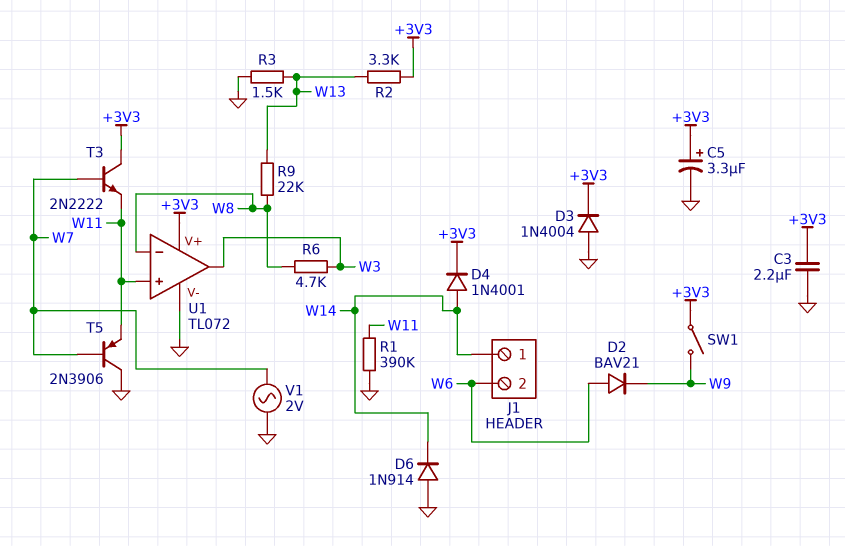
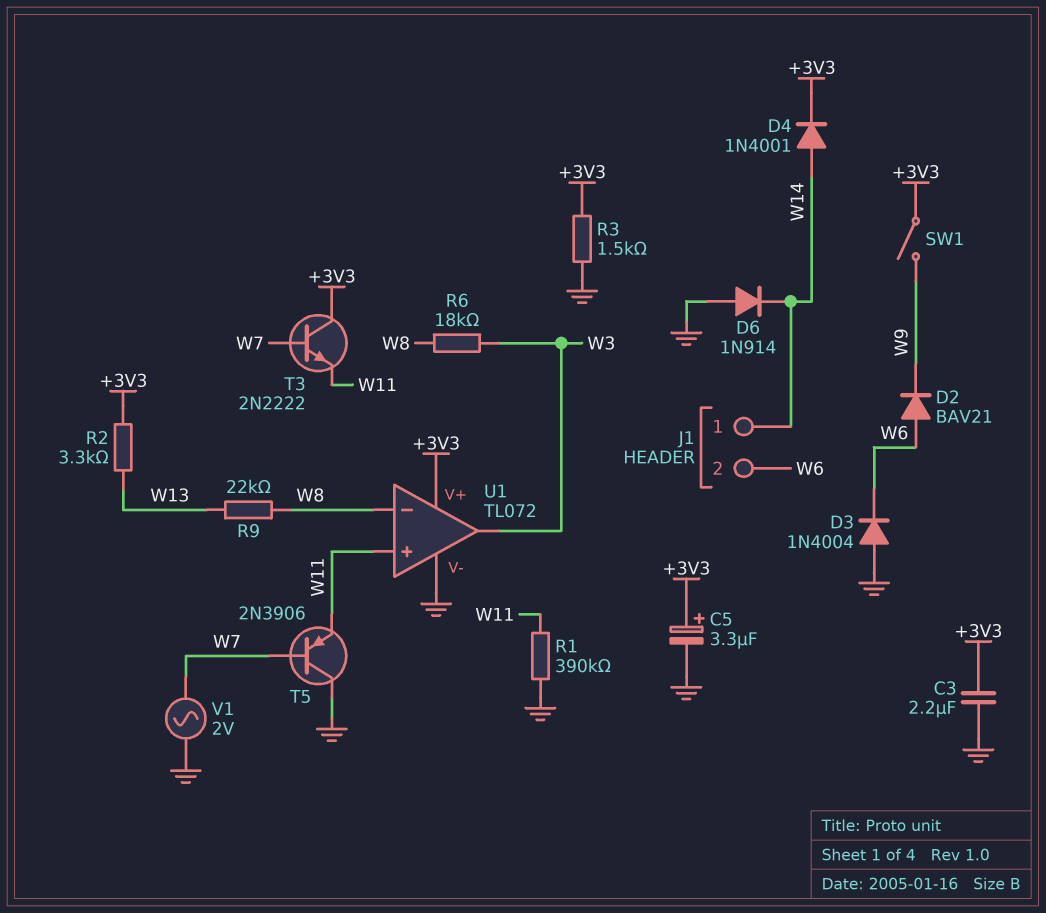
D3: diode 1N4004 (A GND, K +3V3) -> diode 1N4004 (A GND, K W6)
R3: 1.5k (GND, W13) -> 1.5k (+3V3, GND)
R6: 4.7k (W3, W8) -> 18k (W3, W8)

